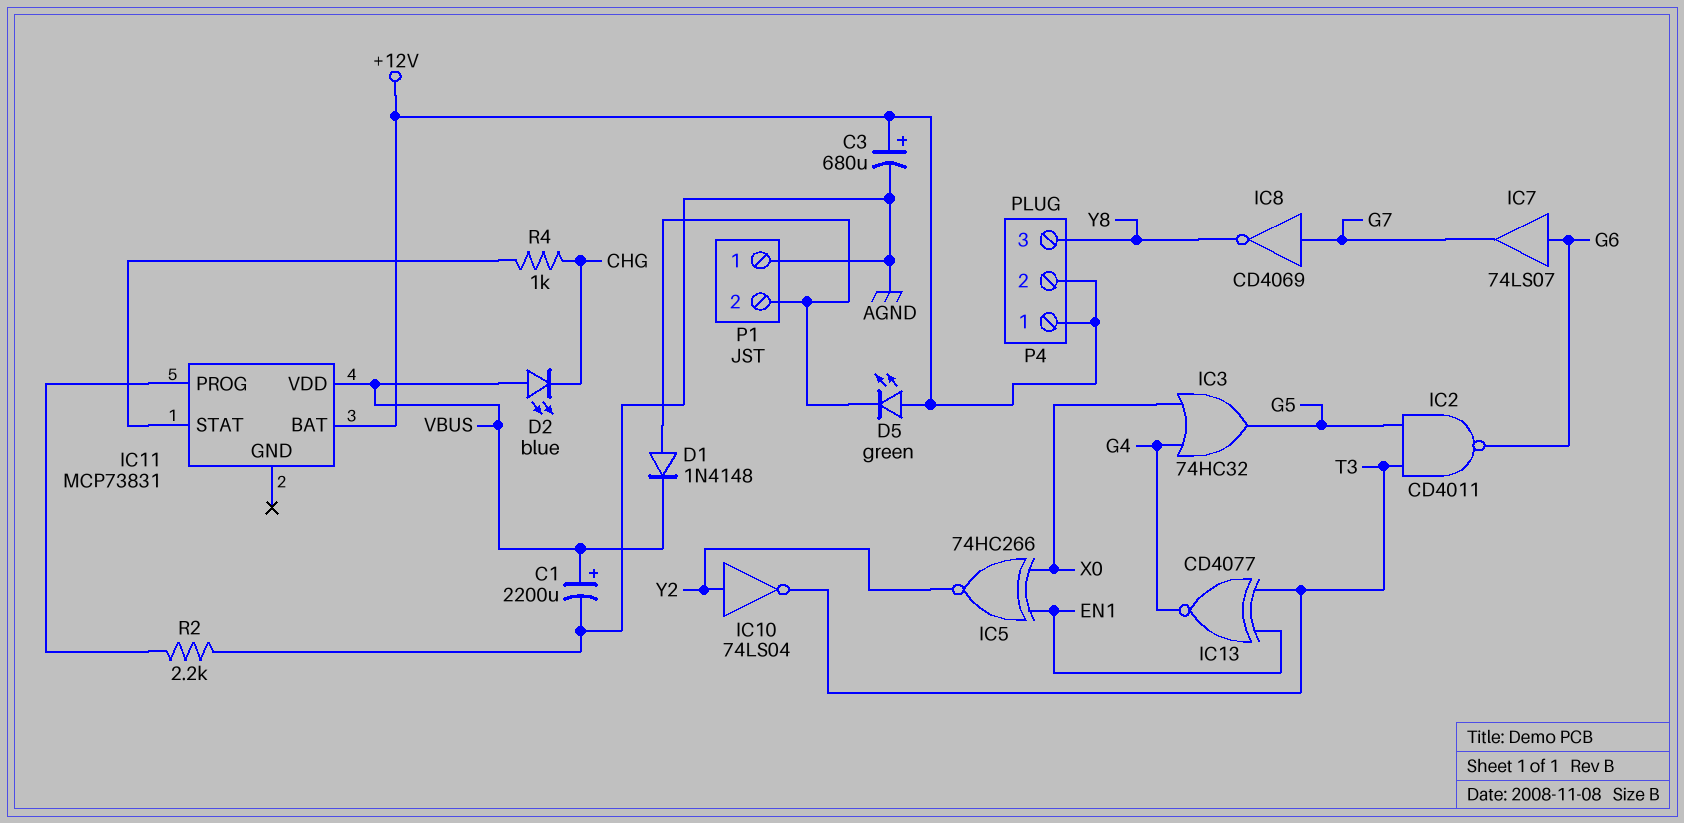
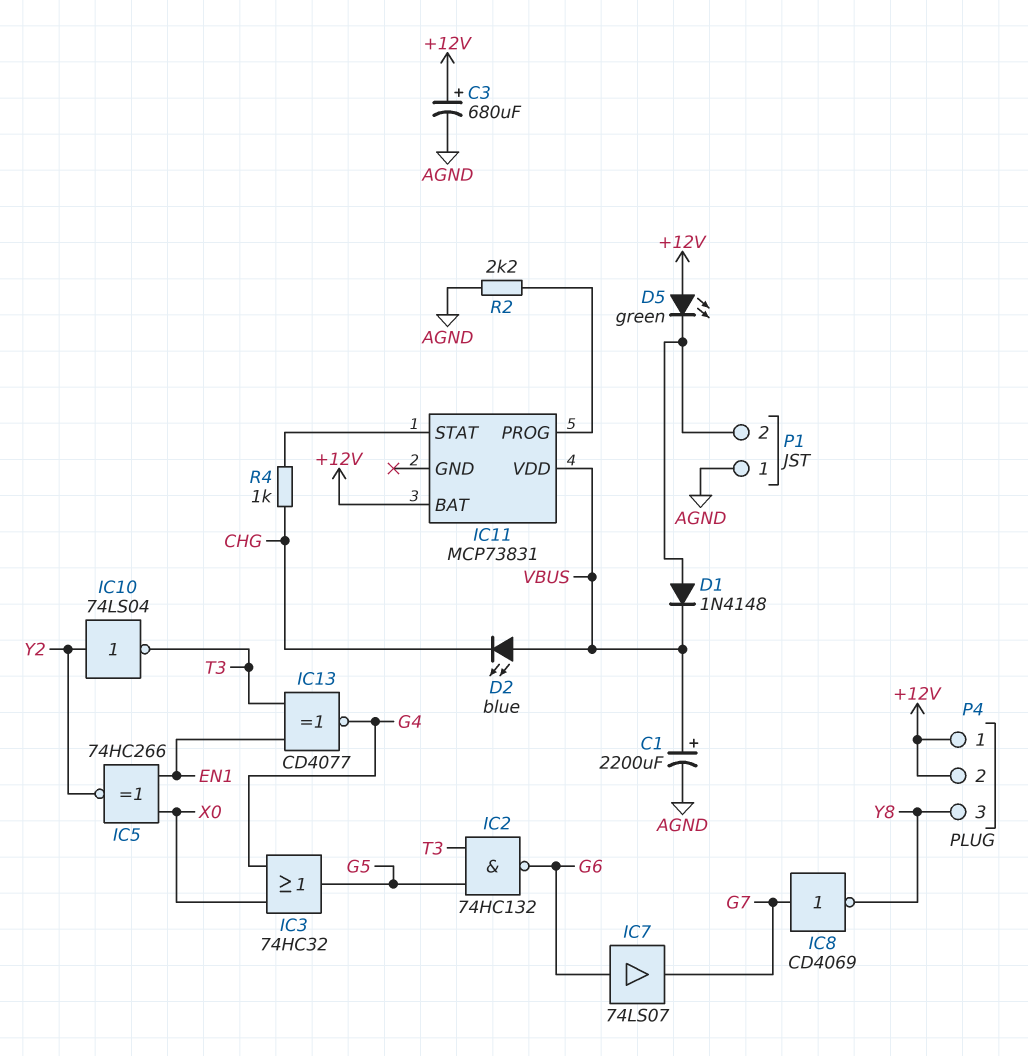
IC2: NAND CD4011 (in G5, in T3, out G6) -> NAND 74HC132 (in G5, in T3, out G6)

